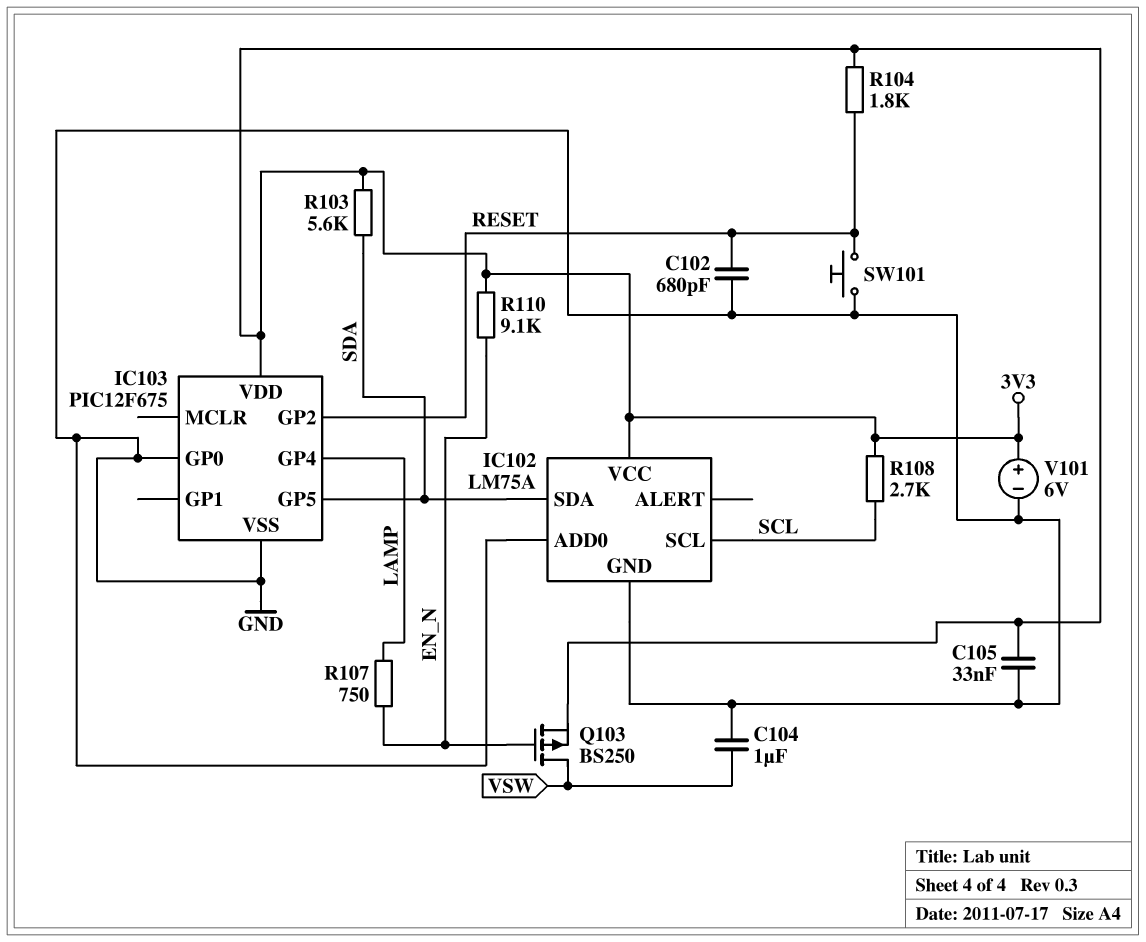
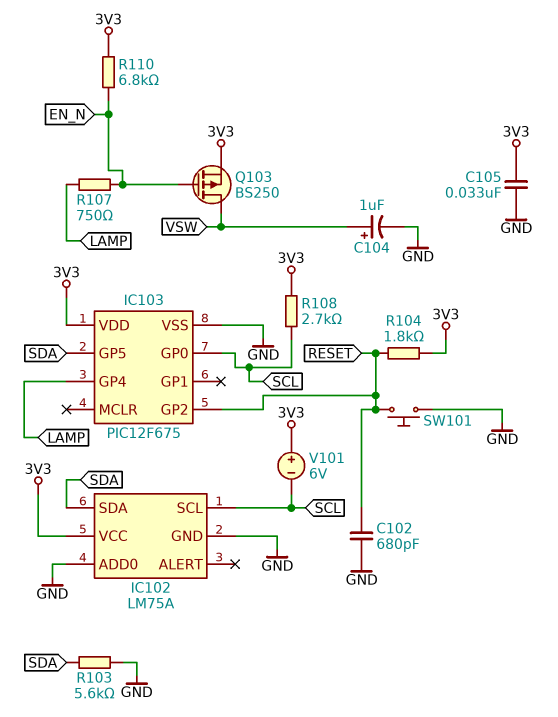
C104: 1uF (GND, VSW) -> 1uF (plus VSW, minus GND)
IC103 pin GP0: GND -> SCL
R103: 5.6k (3V3, SDA) -> 5.6k (GND, SDA)
R110: 9.1k (3V3, EN_N) -> 6.8k (3V3, EN_N)
V101: 6V (plus 3V3, minus GND) -> 6V (plus 3V3, minus SCL)

